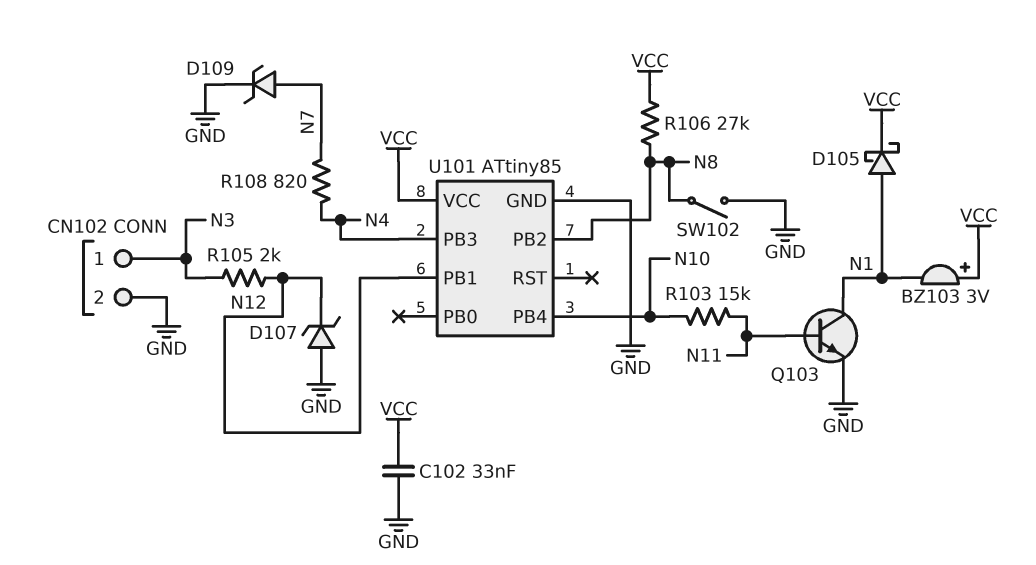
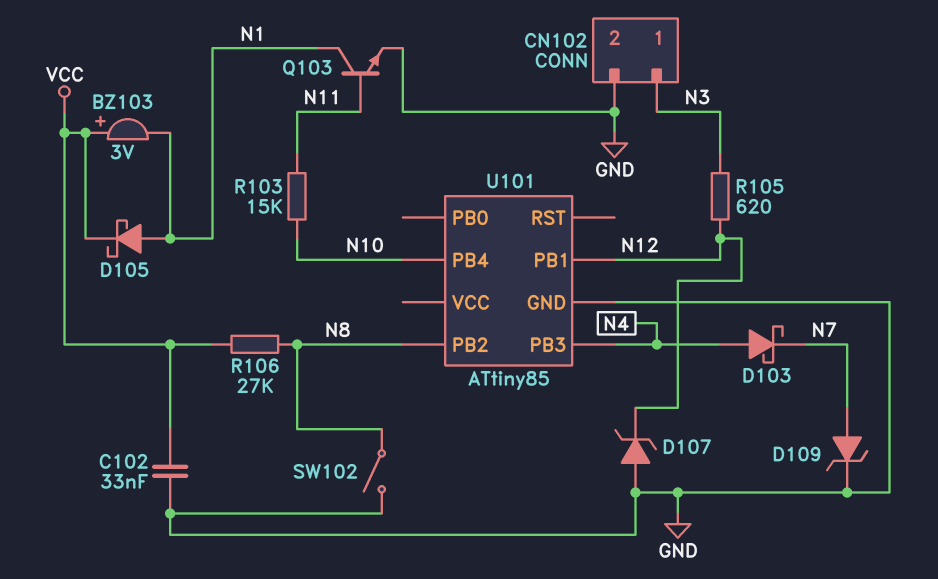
D103: none -> schottky (A N4, K N7)
R105: 2k (N3, N12) -> 620 (N3, N12)
R108: 820 (N4, N7) -> none
U101 pin VCC: VCC -> none

